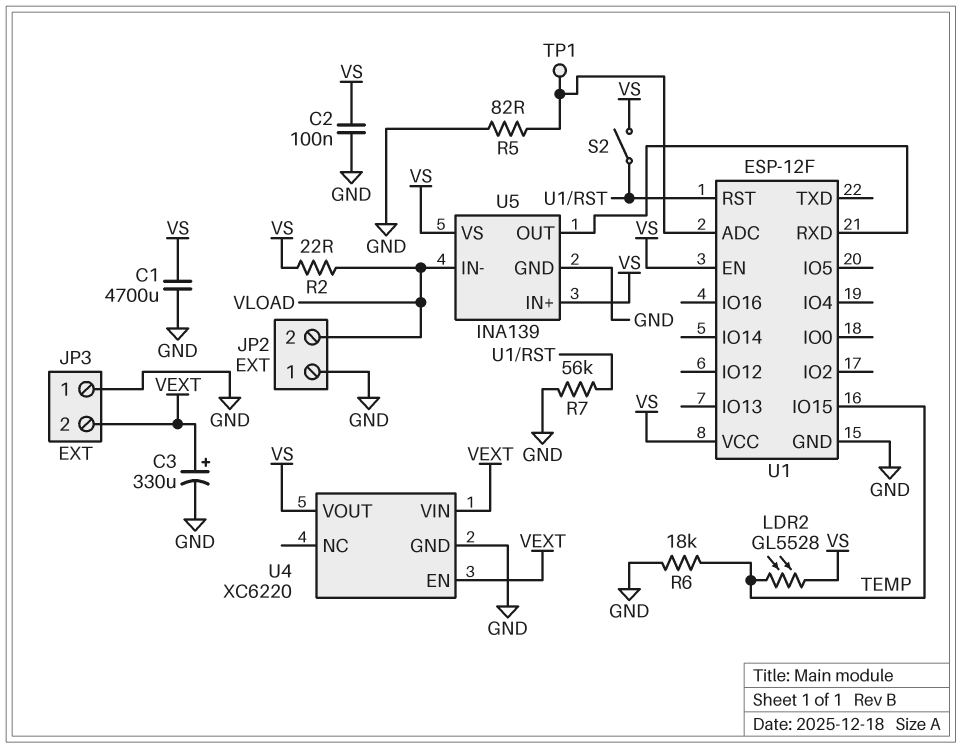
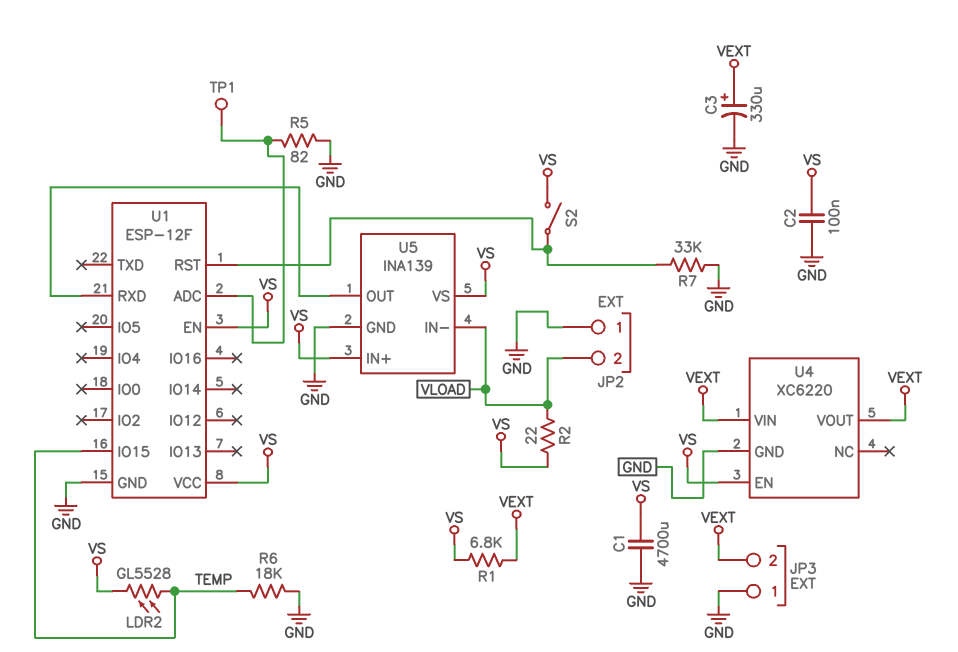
R1: none -> 6.8k (VEXT, VS)
R7: 56k (GND, U1/RST) -> 33k (GND, U1/RST)
U4 pin EN: VEXT -> VS
U4 pin VOUT: VS -> VEXT

